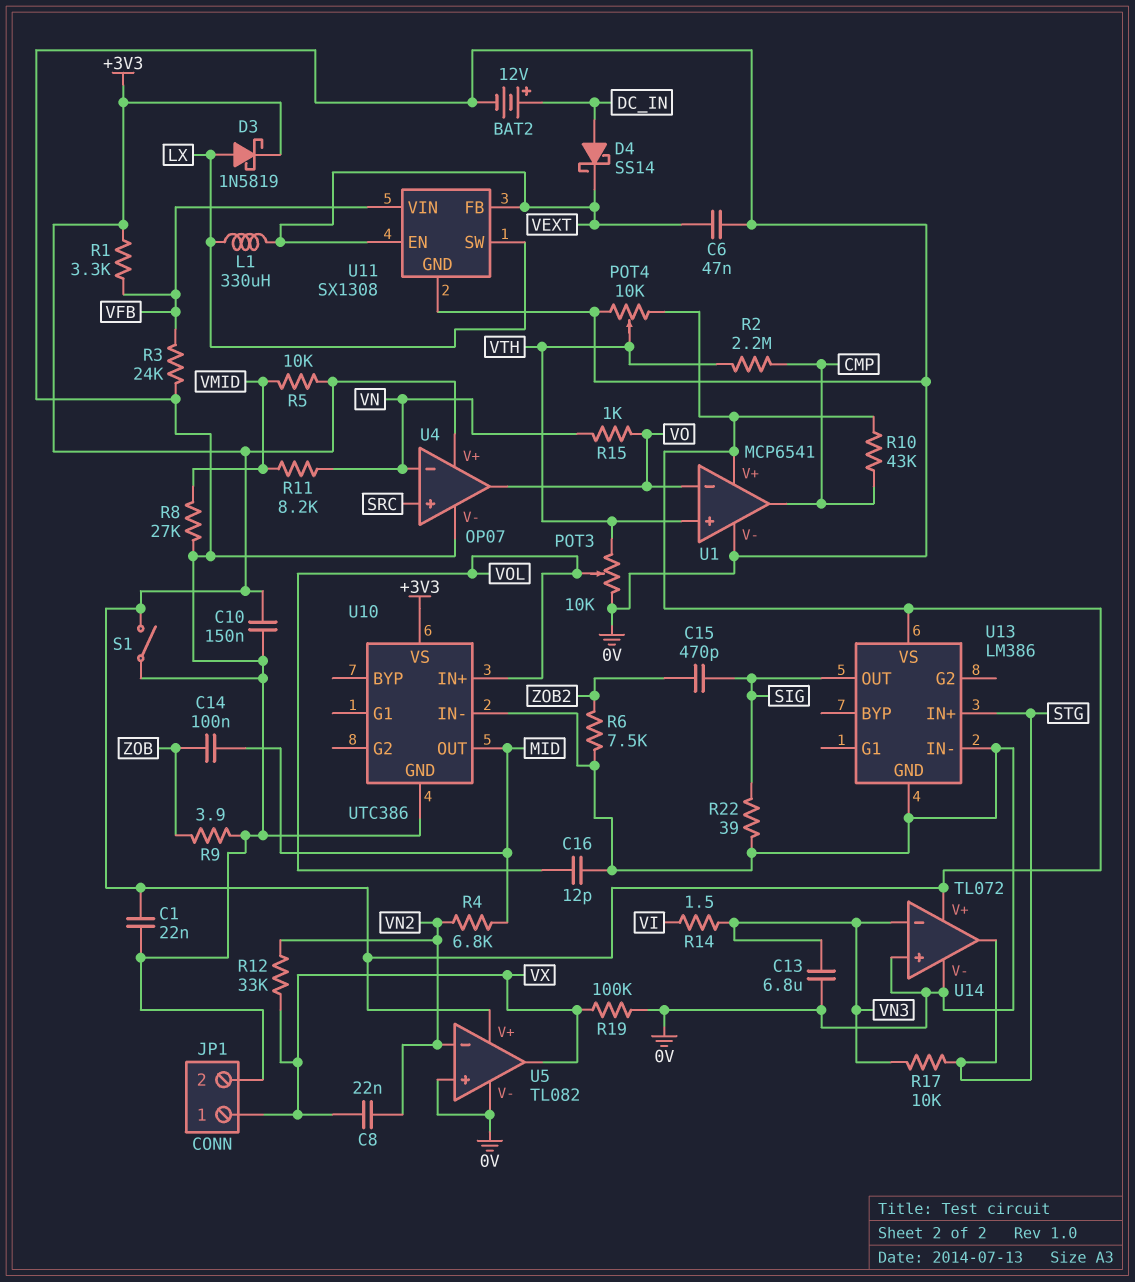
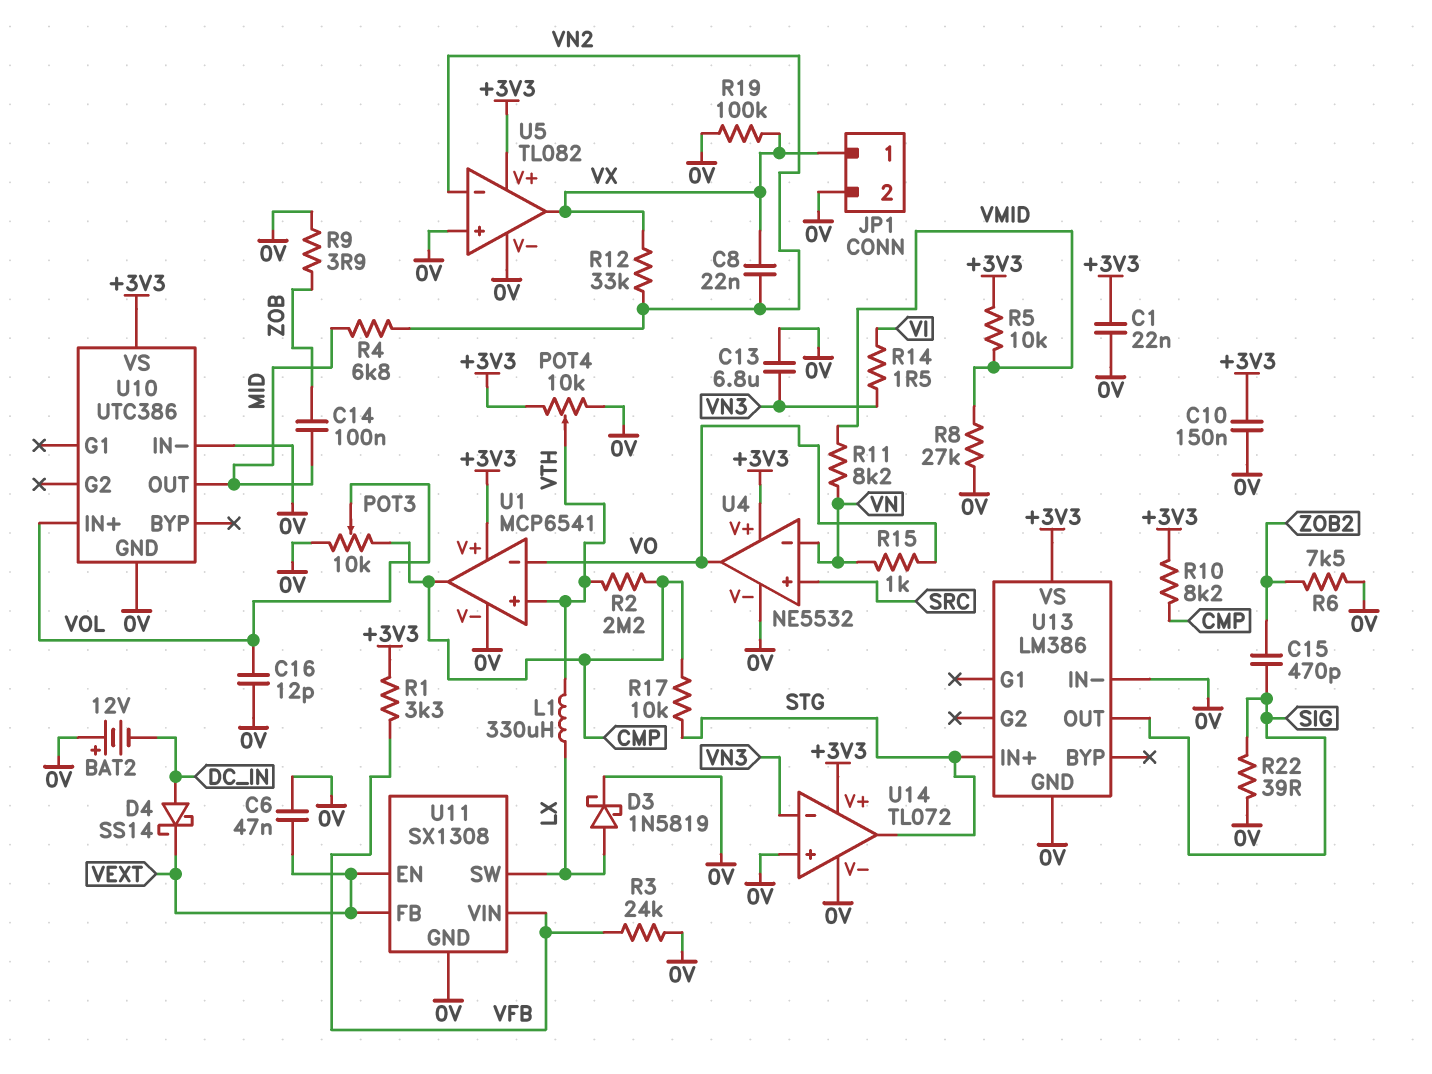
BAT2: 12V (plus DC_IN, minus 0V) -> 12V (plus 0V, minus DC_IN)
D3: schottky 1N5819 (A LX, K +3V3) -> schottky 1N5819 (A LX, K 0V)
L1: 330uH (LX, VEXT) -> 330uH (LX, VTH)
POT3: 10k (0V, VTH, wiper VOL) -> 10k (0V, CMP, wiper VOL)
R10: 43k (+3V3, CMP) -> 8.2k (+3V3, CMP)
R17: 10k (STG, VN3) -> 10k (CMP, STG)
S1: switch (+3V3, 0V) -> none
U4: OP07 -> NE5532

